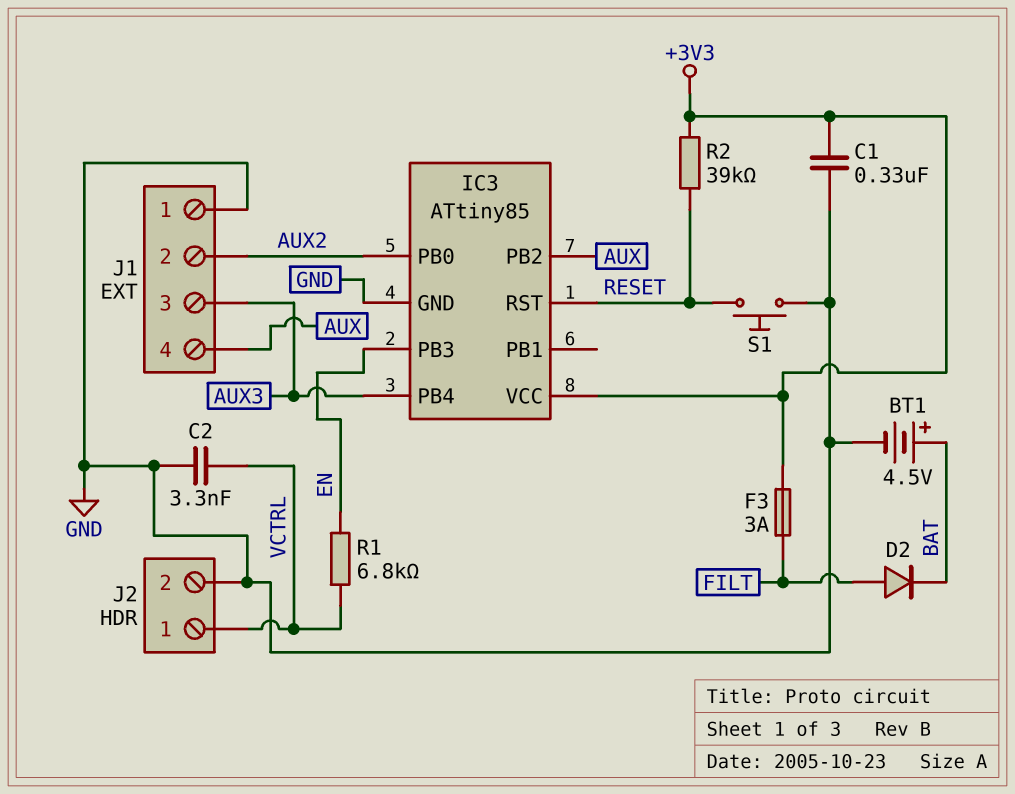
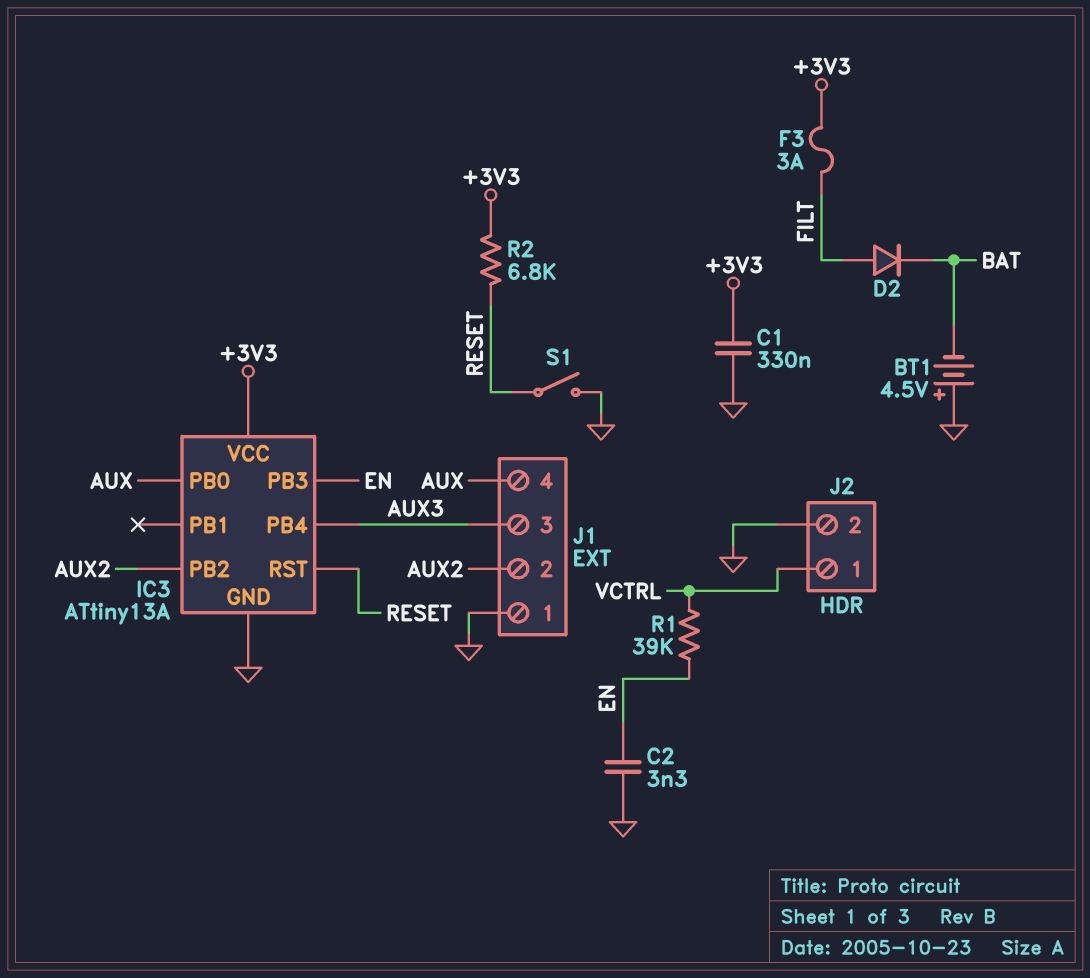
BT1: 4.5V (plus BAT, minus GND) -> 4.5V (plus GND, minus BAT)
C2: 3.3nF (GND, VCTRL) -> 3.3nF (EN, GND)
IC3: ATtiny85 -> ATtiny13A
IC3 pin PB0: AUX2 -> AUX
IC3 pin PB2: AUX -> AUX2
R1: 6.8k (EN, VCTRL) -> 39k (EN, VCTRL)
R2: 39k (+3V3, RESET) -> 6.8k (+3V3, RESET)
S1: button (GND, RESET) -> switch (GND, RESET)

